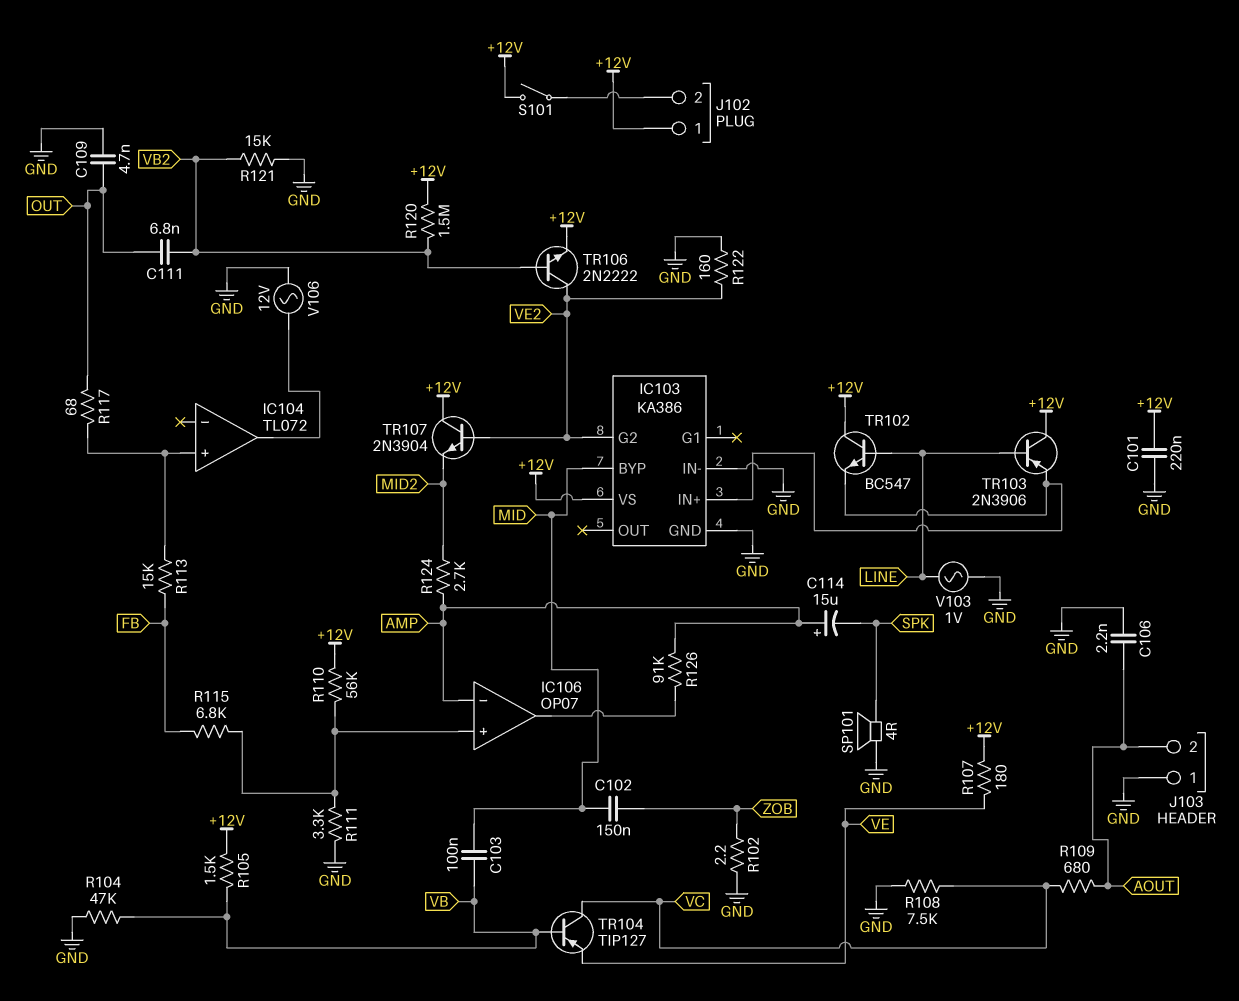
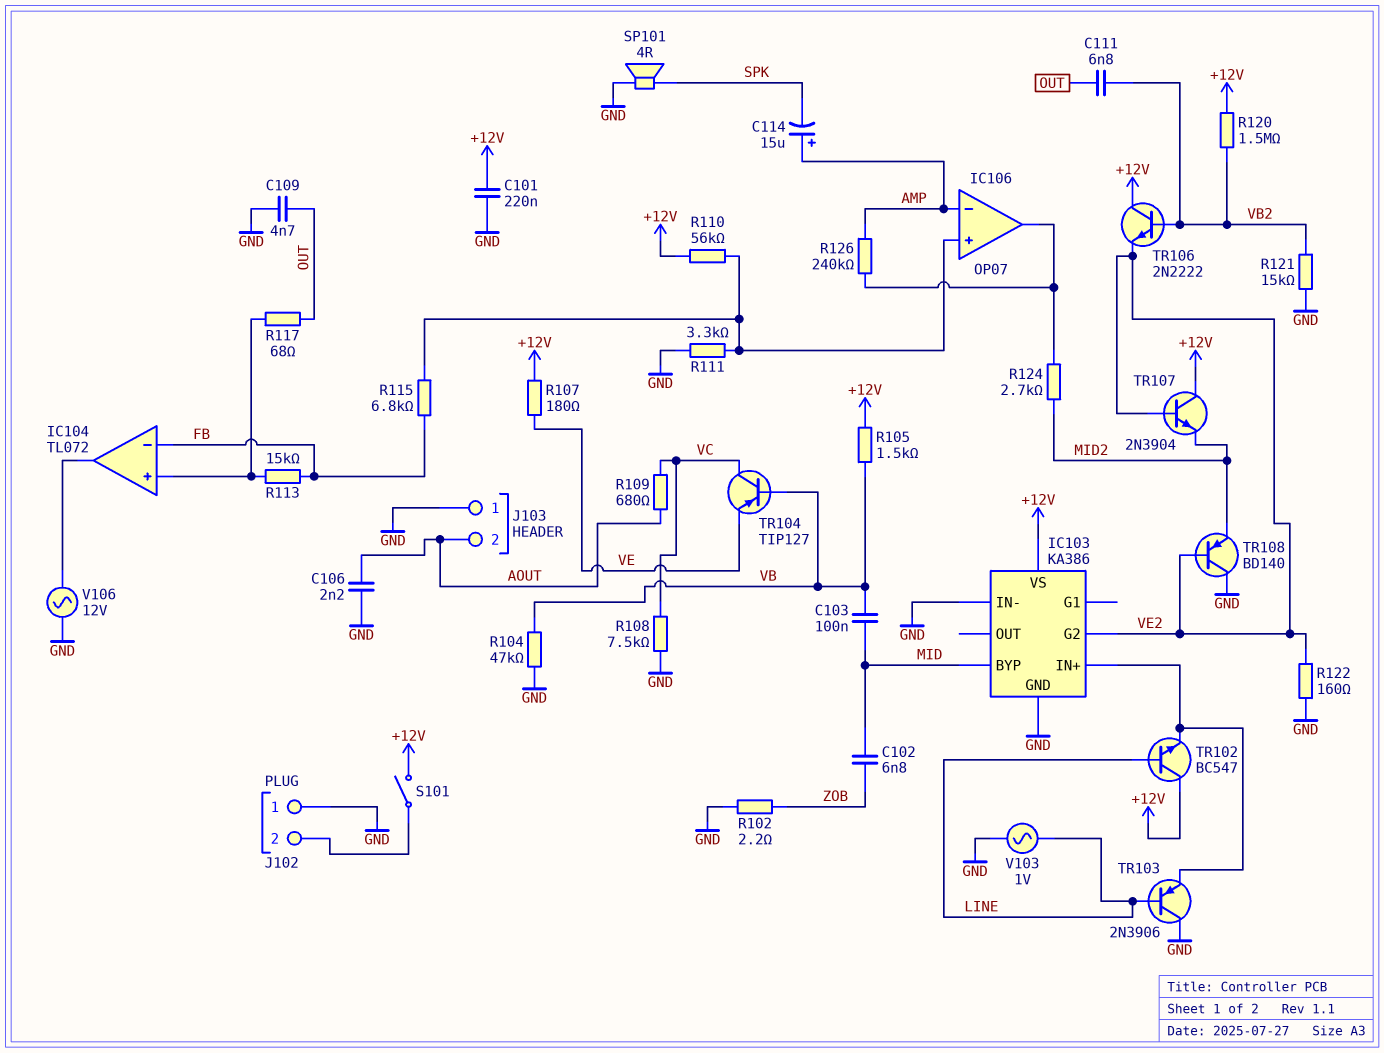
C102: 150nF (MID, ZOB) -> 6.8nF (MID, ZOB)
IC104 pin in-: none -> FB
J102 pin 1: +12V -> GND
R124: 2.7k (AMP, MID2) -> 2.7k (IC106/out, MID2)
R126: 91k (AMP, IC106/out) -> 240k (AMP, IC106/out)
TR103: PNP 2N3906 (B LINE, C +12V, E IC103/IN+) -> PNP 2N3906 (B LINE, C GND, E IC103/IN+)
TR106: NPN 2N2222 (B VB2, C VE2, E +12V) -> NPN 2N2222 (B VB2, C +12V, E VE2)
TR108: none -> PNP BD140 (B VE2, C GND, E MID2)

